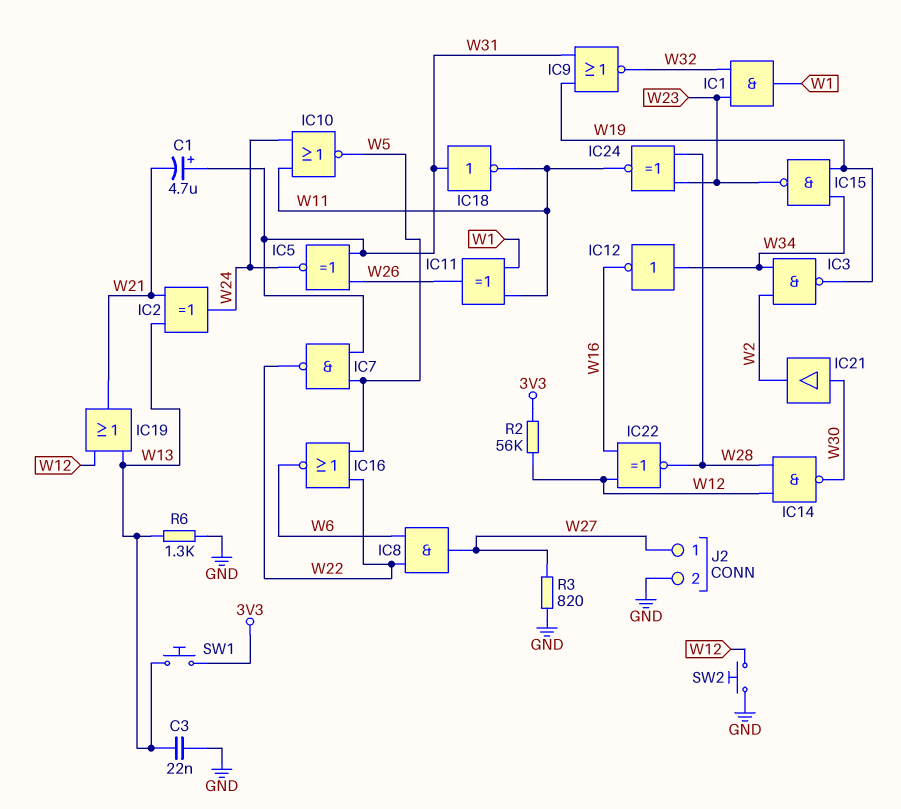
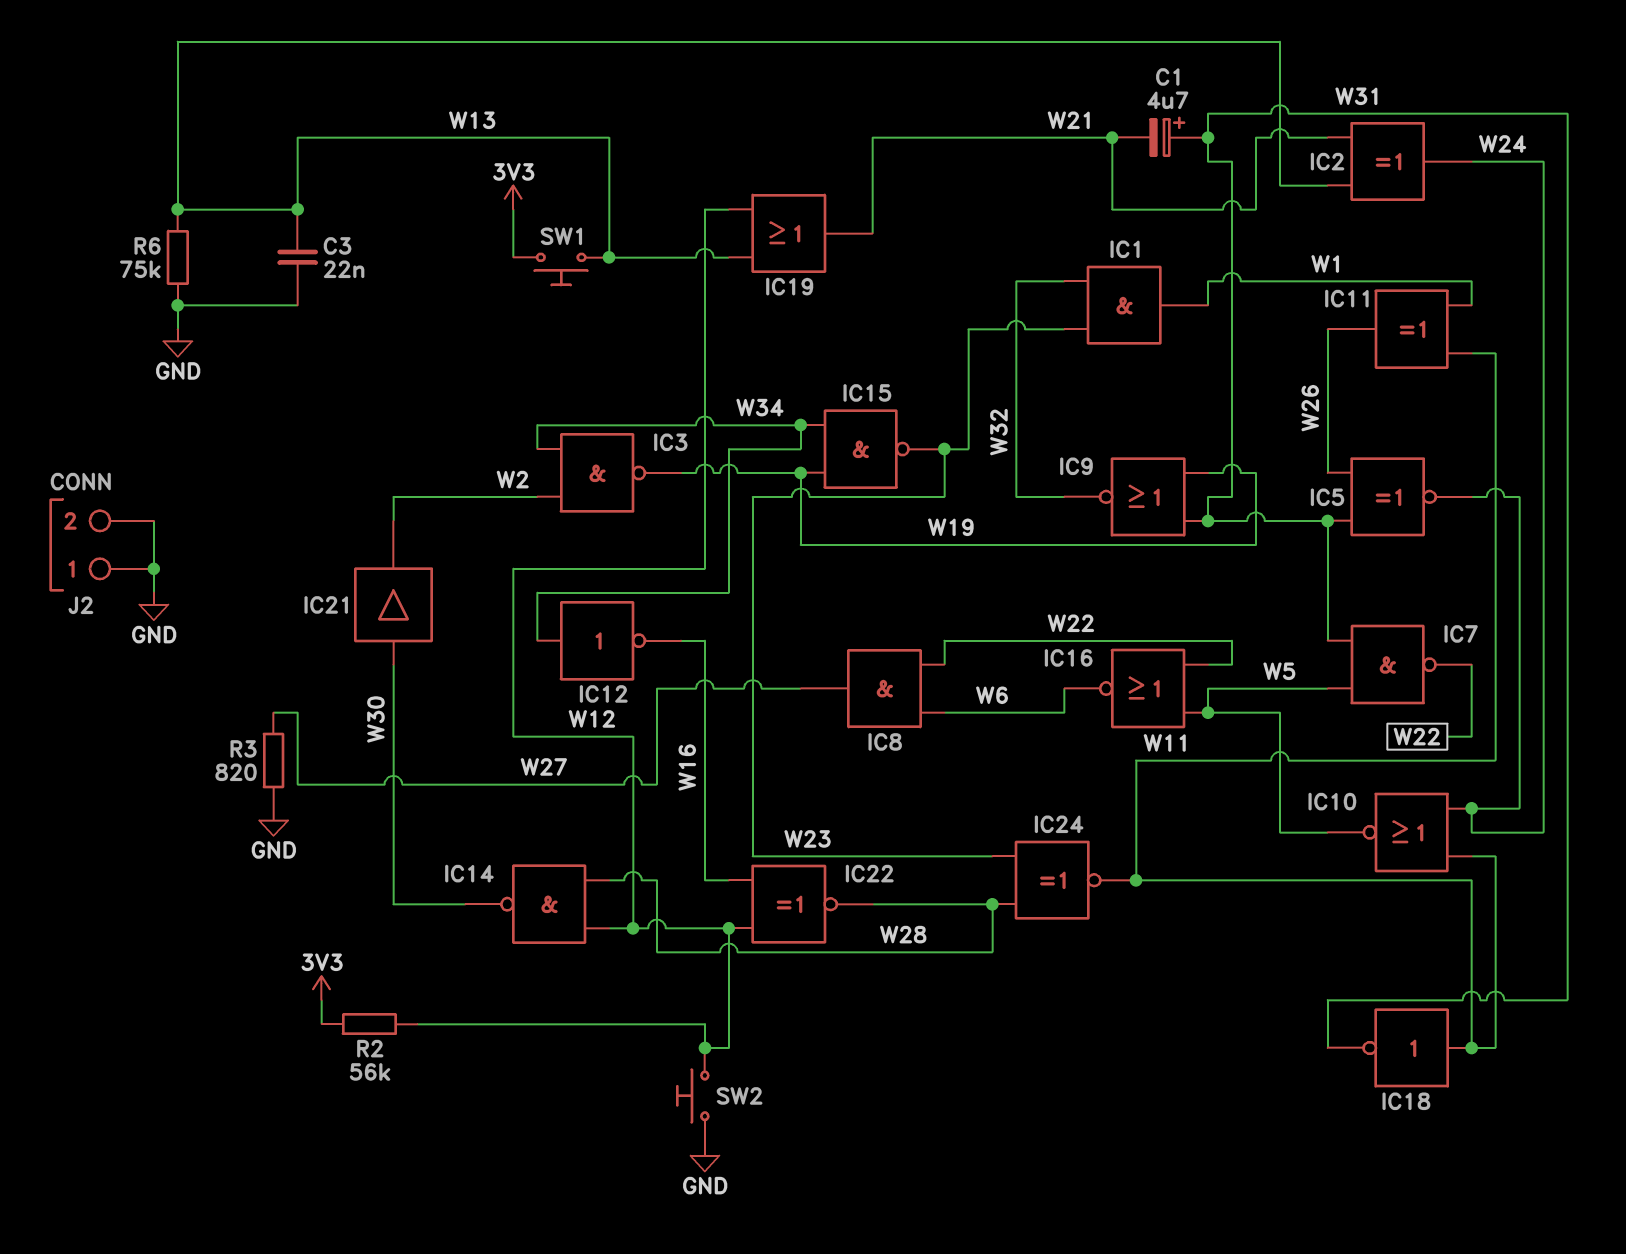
IC18: NOT (in W31, out W11) -> NOT (in W11, out W31)
J2 pin 1: W27 -> GND
R6: 1.3k (GND, W13) -> 75k (GND, W13)

